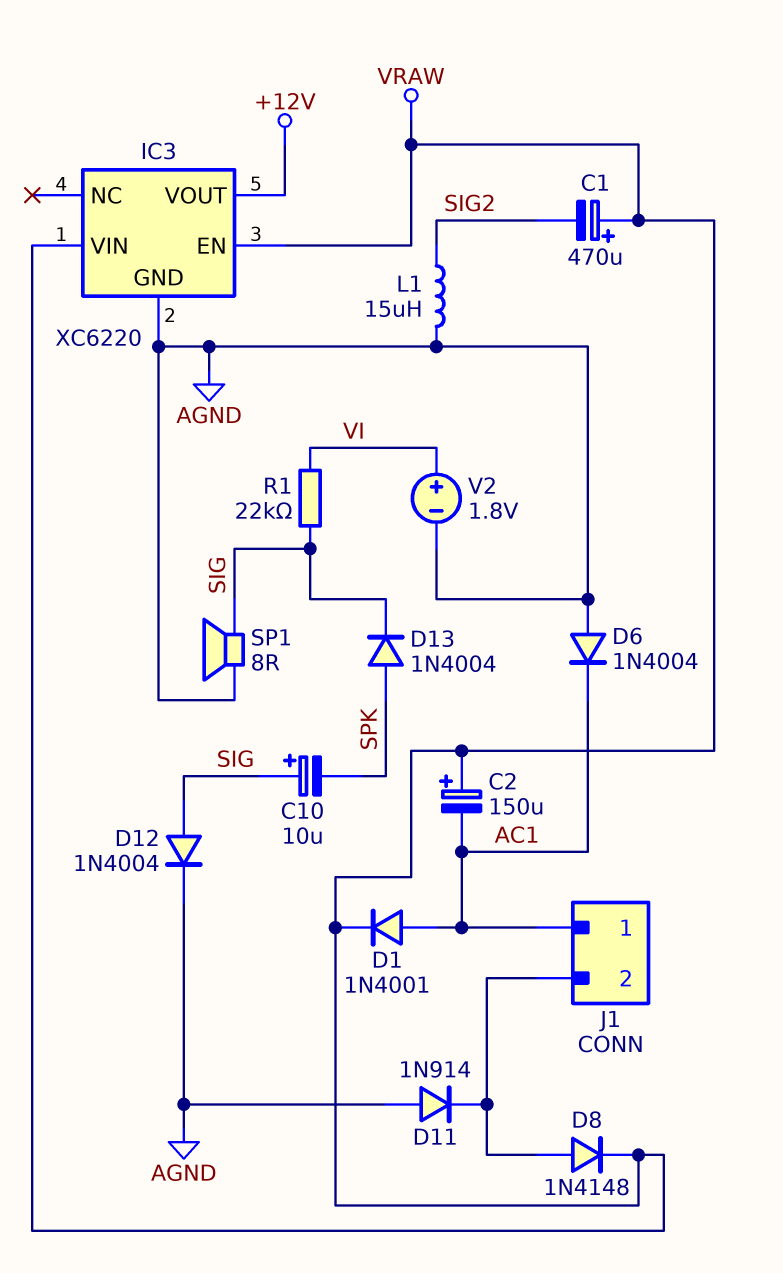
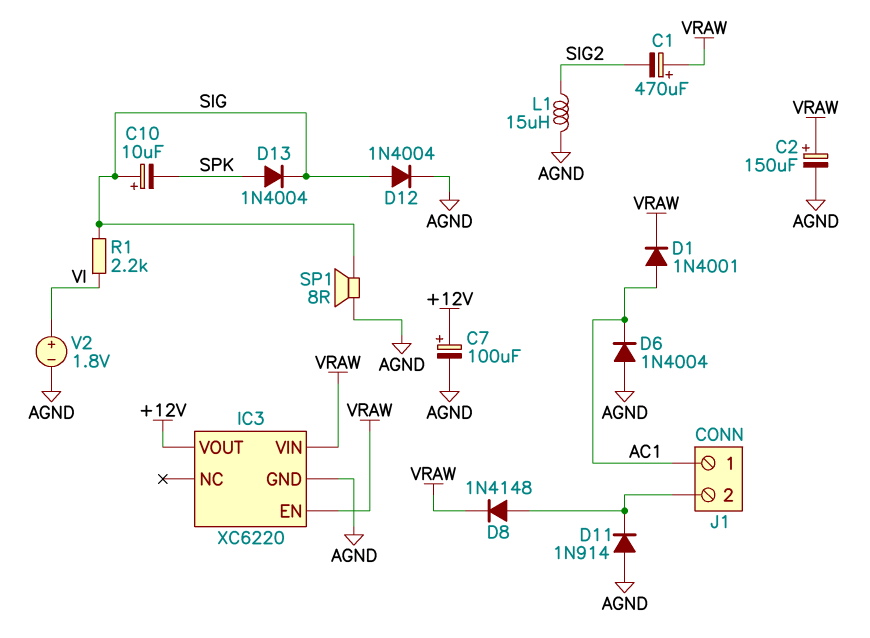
C2: 150uF (plus VRAW, minus AC1) -> 150uF (plus VRAW, minus AGND)
C7: none -> 100uF (plus +12V, minus AGND)
R1: 22k (SIG, VI) -> 2.2k (SIG, VI)

